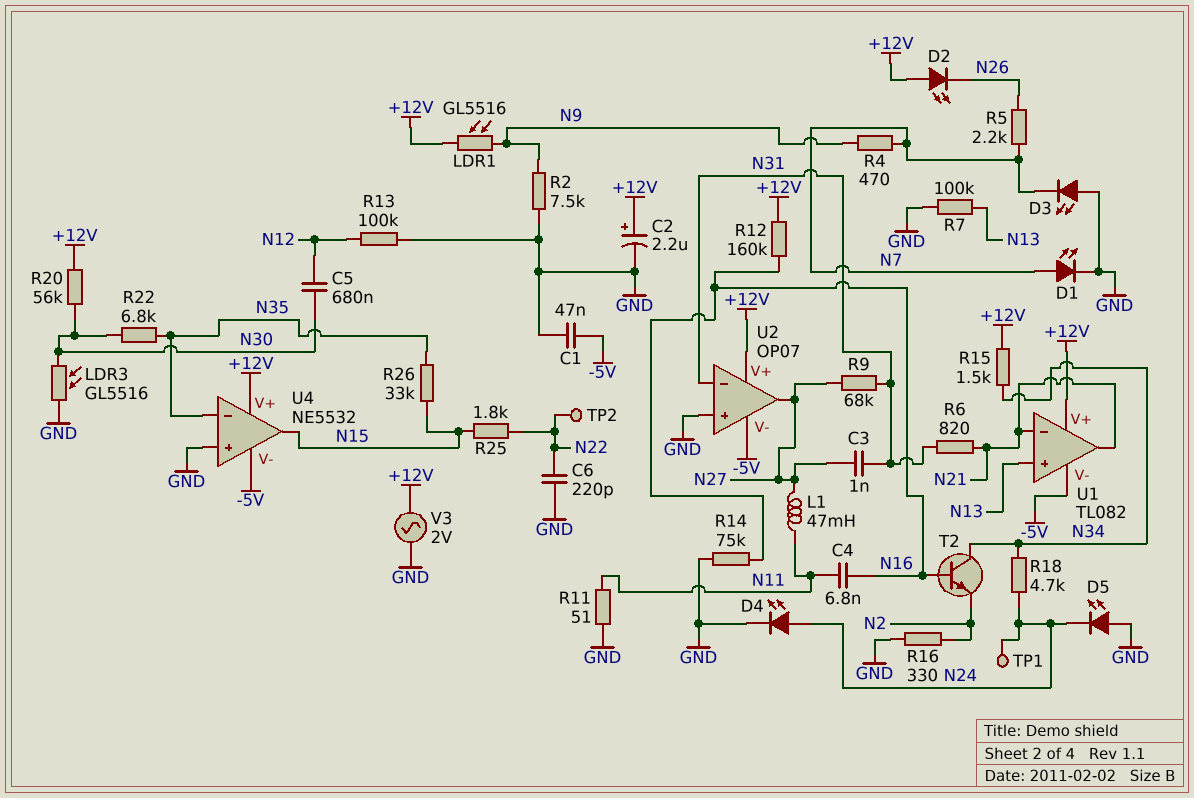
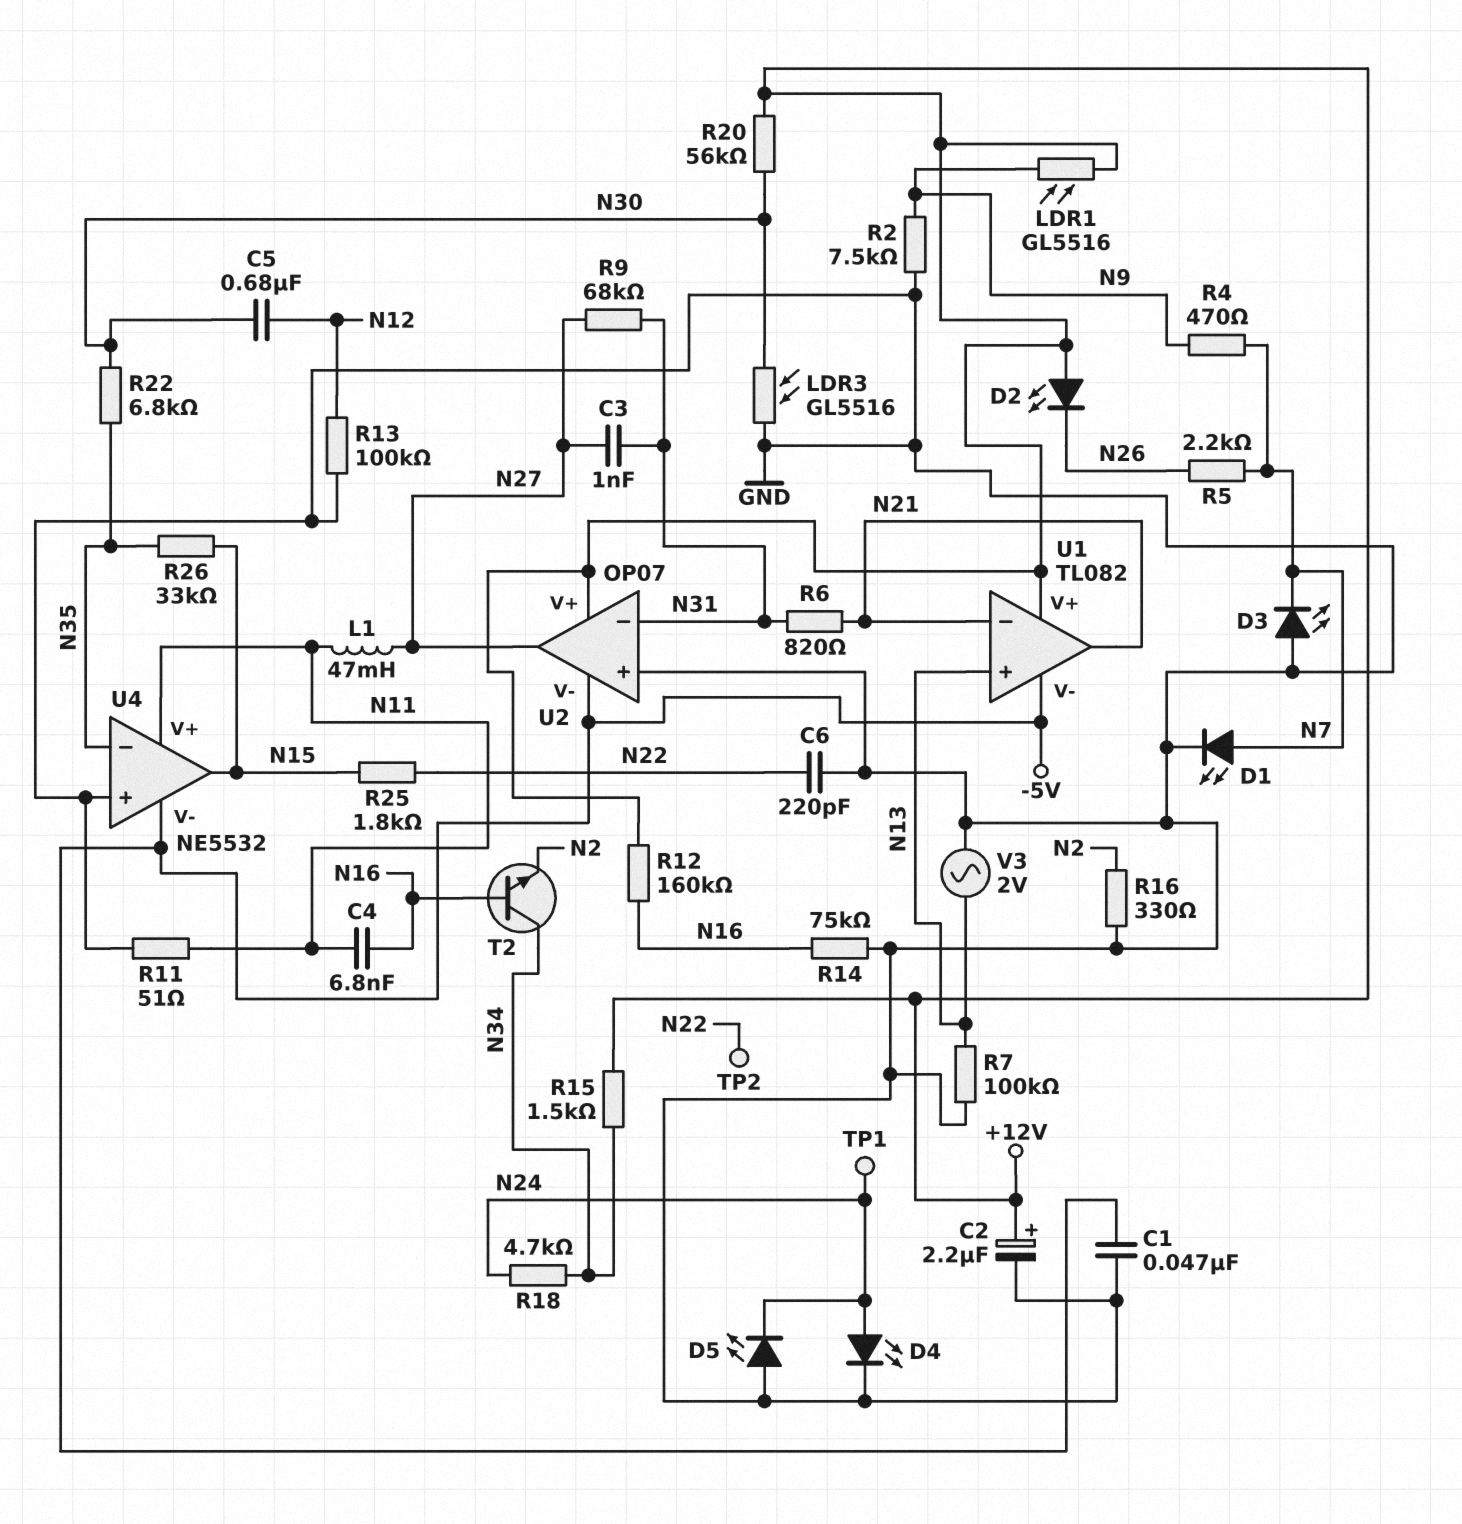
U4 pin V+: +12V -> N11
V3: AC 2V (+12V, GND) -> AC 2V (GND, N13)

